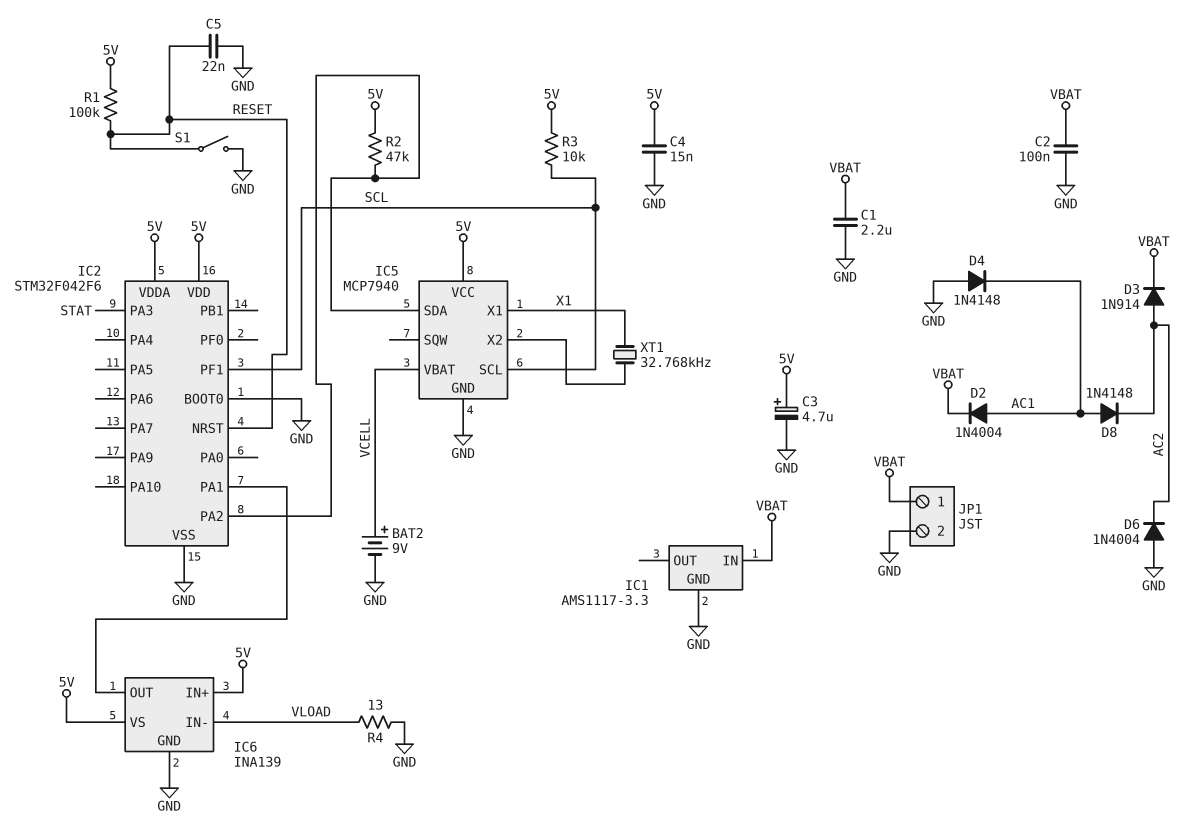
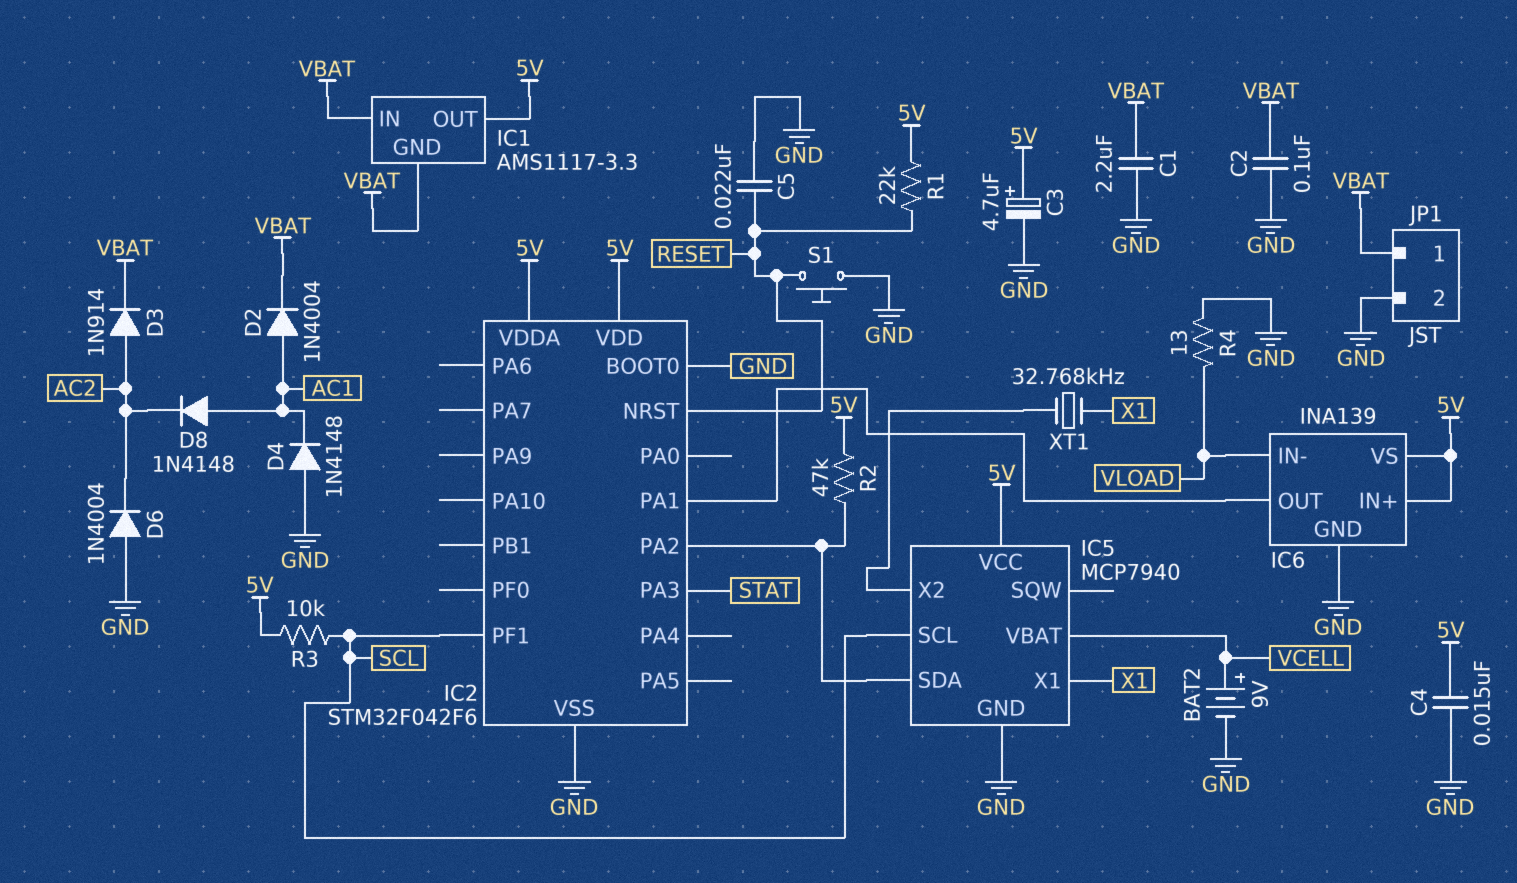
IC1 pin GND: GND -> VBAT
IC1 pin OUT: none -> 5V
R1: 100k (5V, RESET) -> 22k (5V, RESET)
S1: switch (GND, RESET) -> button (GND, RESET)

